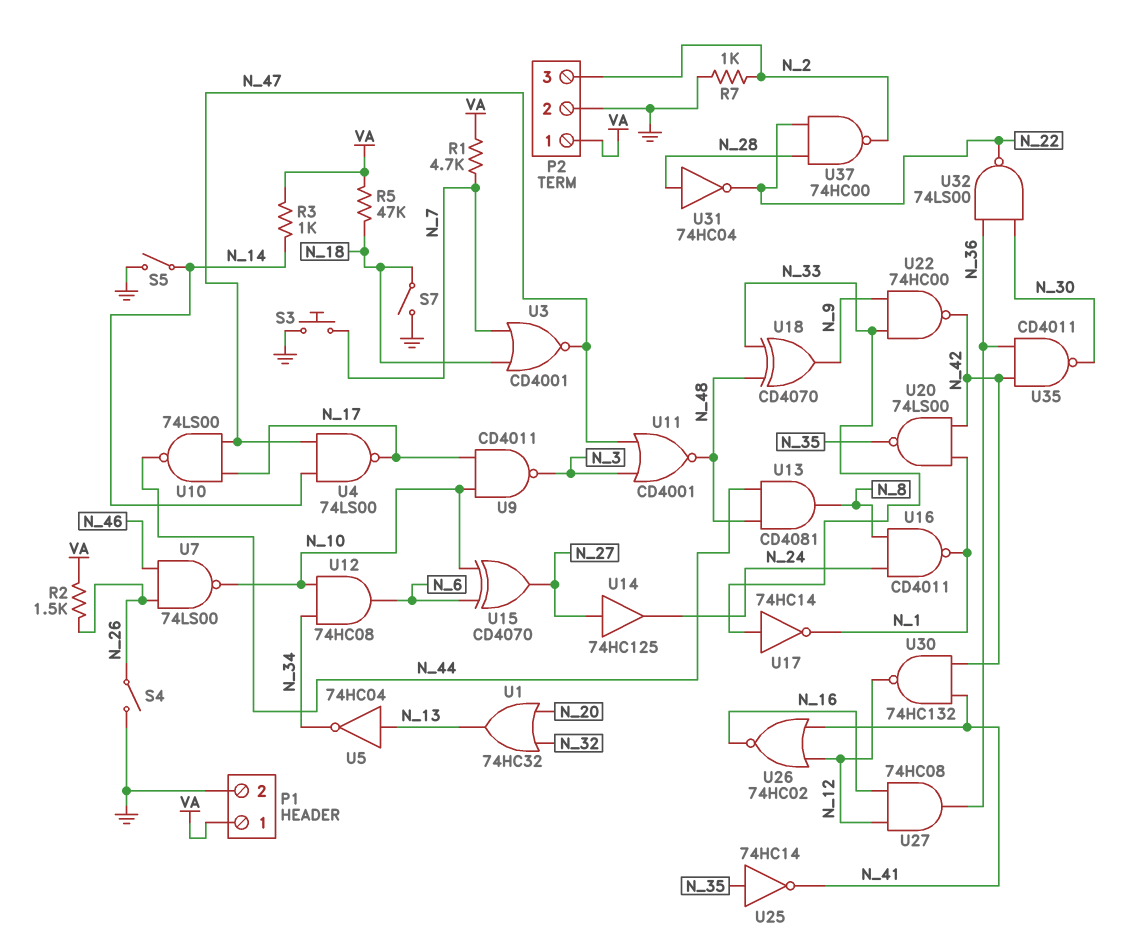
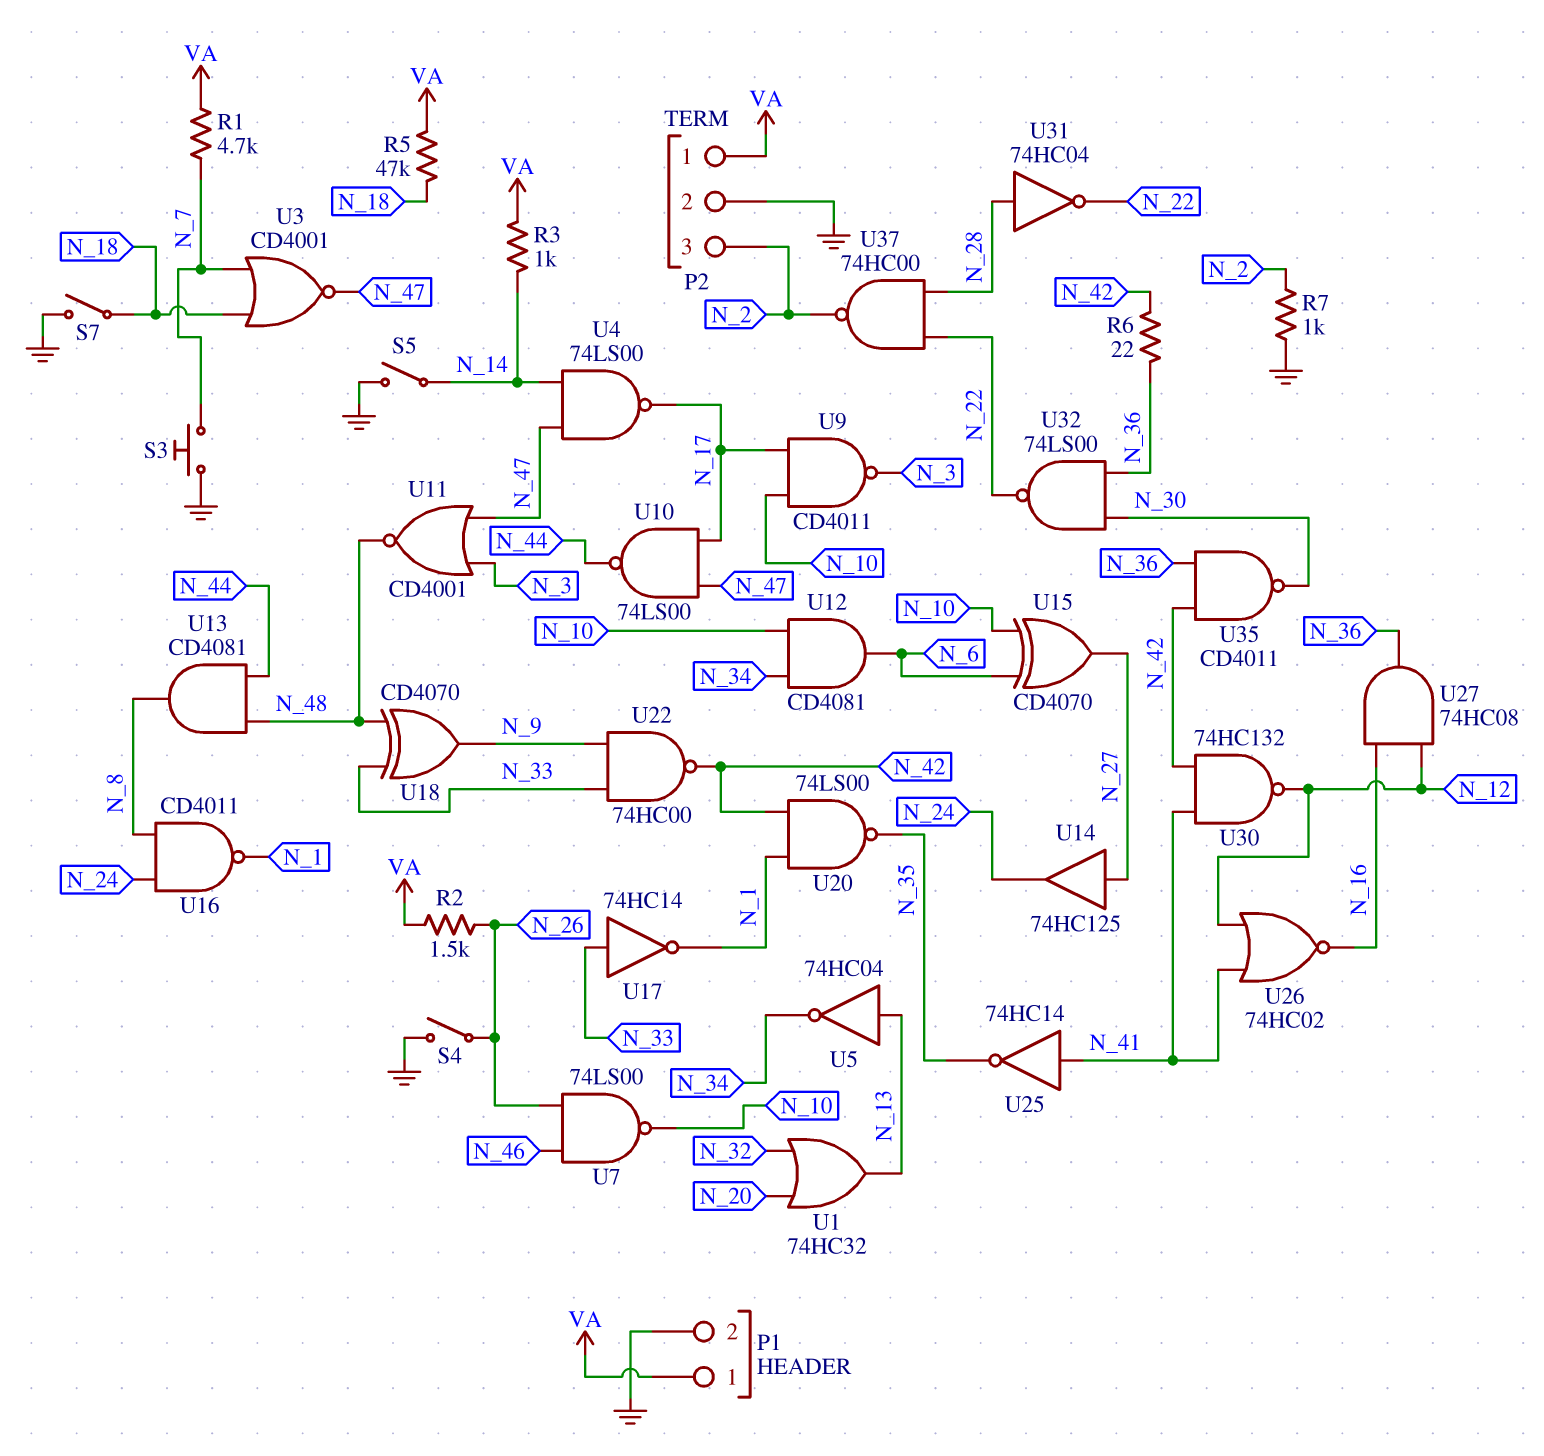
R6: none -> 22 (N_36, N_42)
U12: AND 74HC08 (in N_10, in N_34, out N_6) -> AND CD4081 (in N_10, in N_34, out N_6)
U25: NOT 74HC14 (in N_35, out N_41) -> NOT 74HC14 (in N_41, out N_35)

